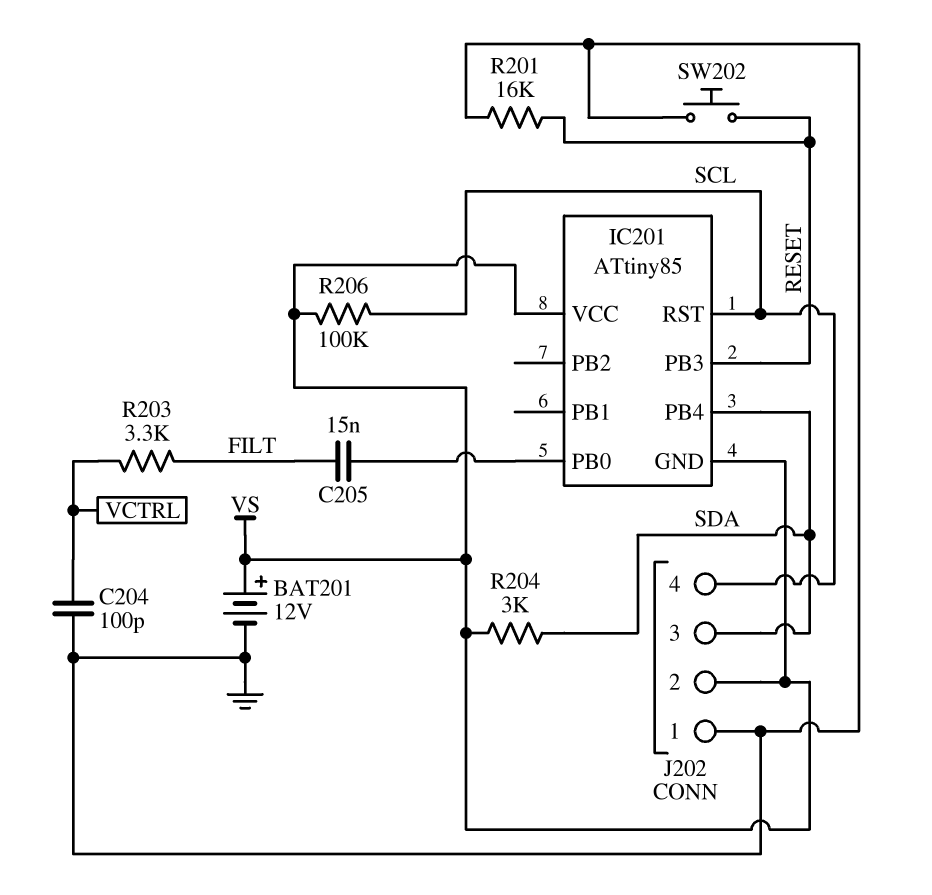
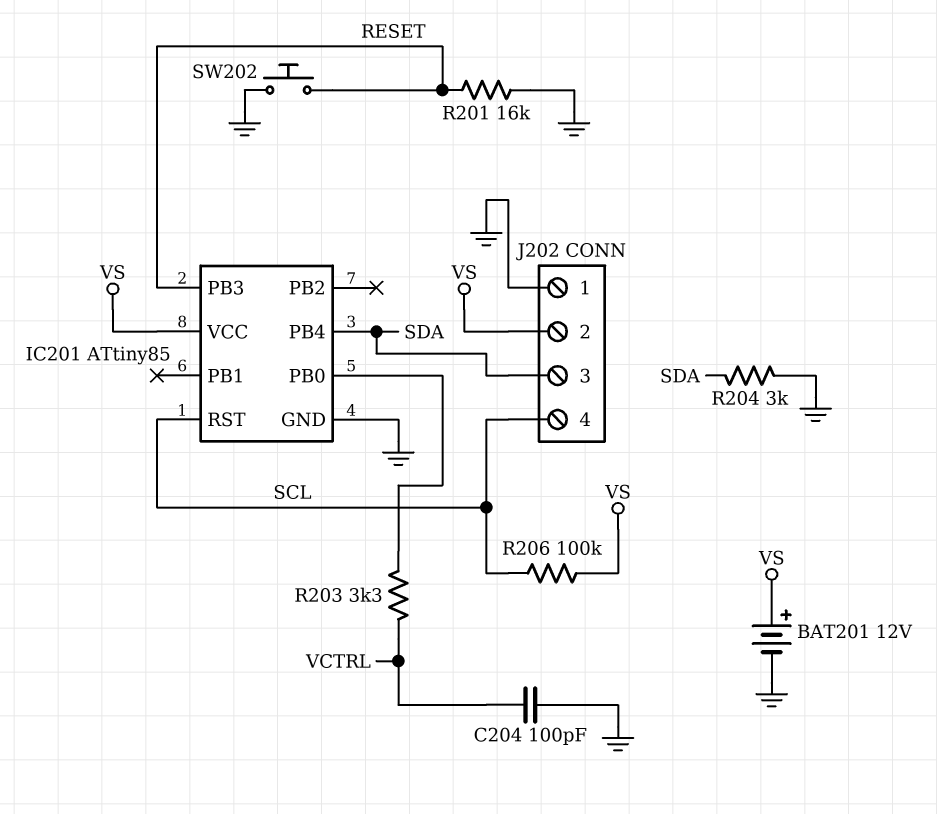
C205: 15nF (FILT, IC201/PB0) -> none
IC201 pin GND: VS -> GND
R203: 3.3k (FILT, VCTRL) -> 3.3k (IC201/PB0, VCTRL)
R204: 3k (SDA, VS) -> 3k (GND, SDA)

